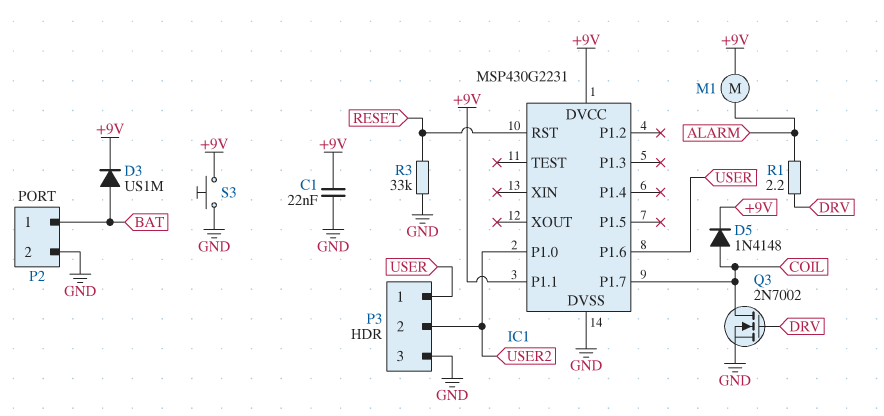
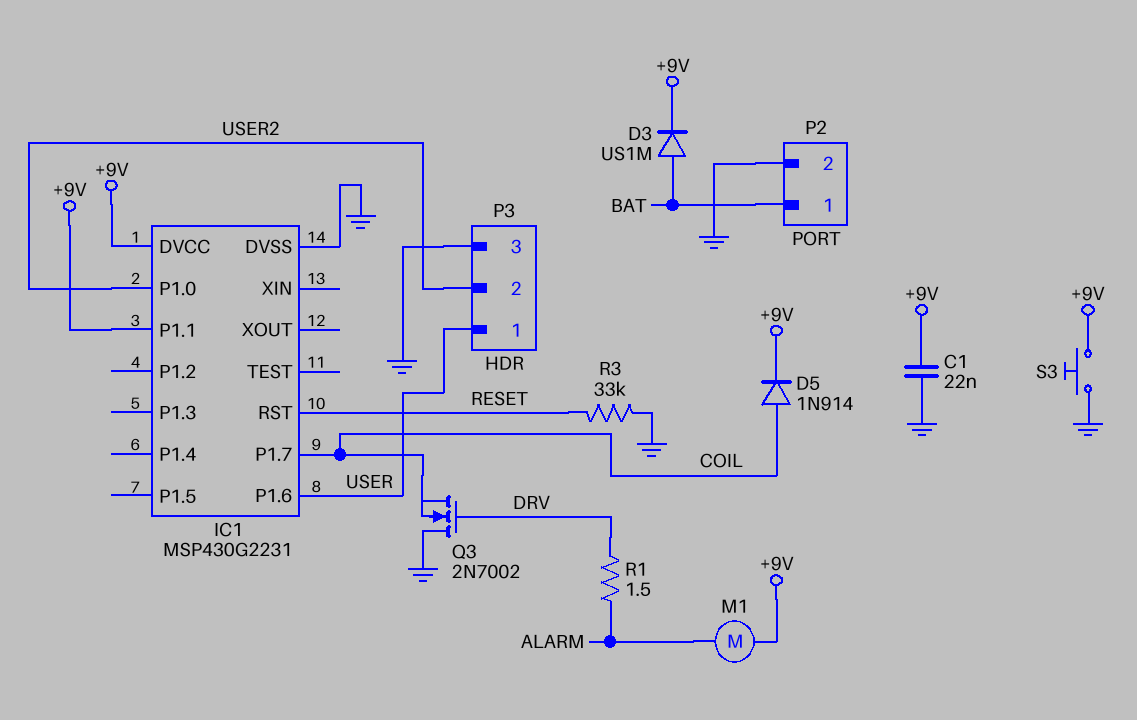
D5: diode 1N4148 (A COIL, K +9V) -> diode 1N914 (A COIL, K +9V)
Q3: NMOS 2N7002 (G DRV, D COIL, S GND) -> NMOS 2N7002 (G DRV, D GND, S COIL)
R1: 2.2 (ALARM, DRV) -> 1.5 (ALARM, DRV)

